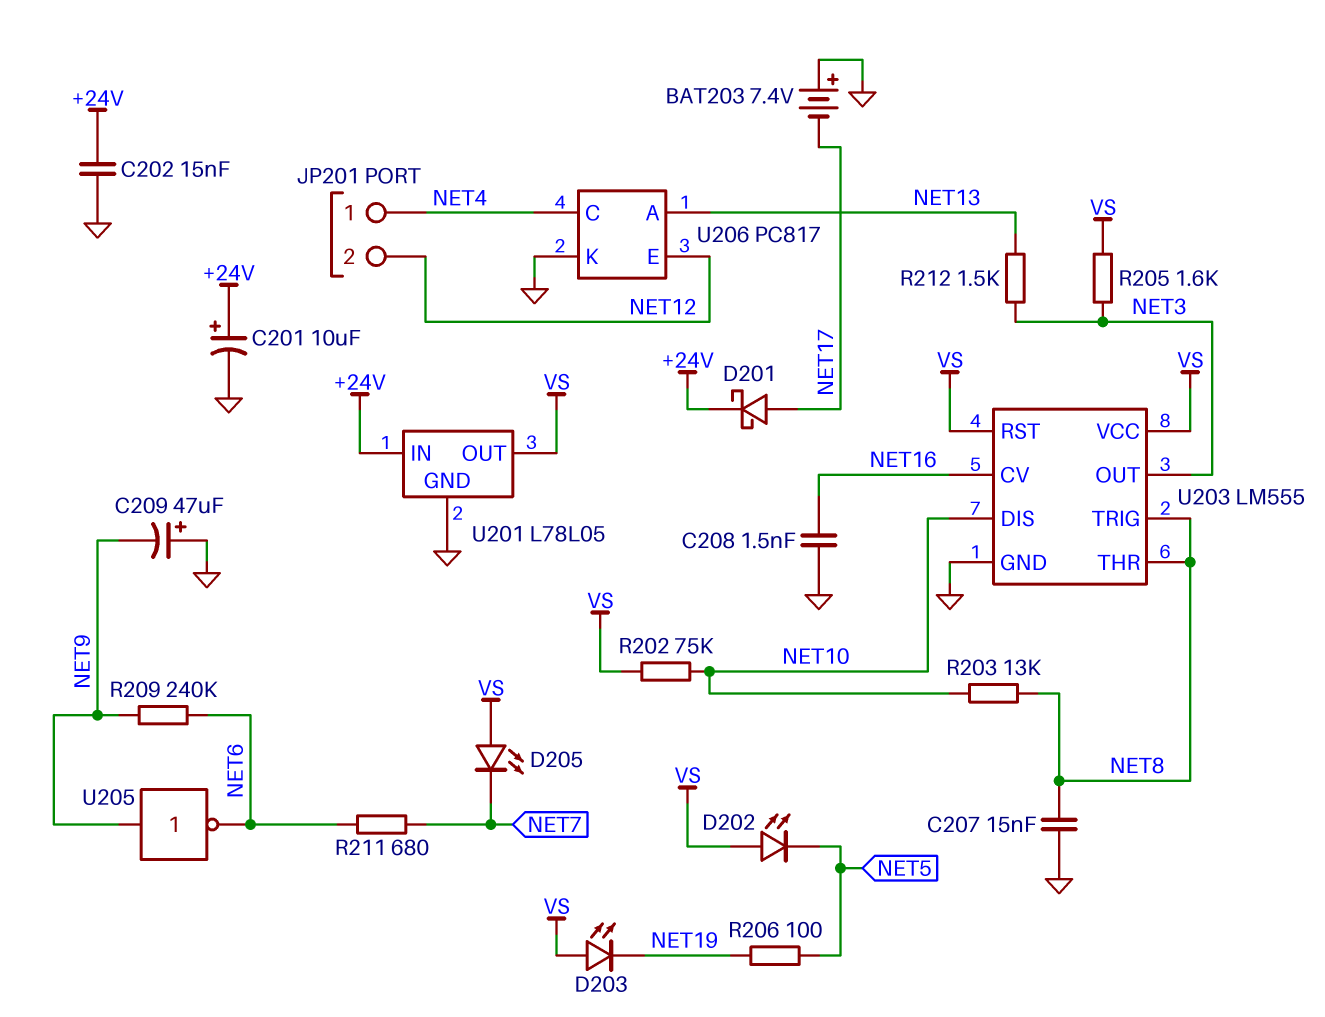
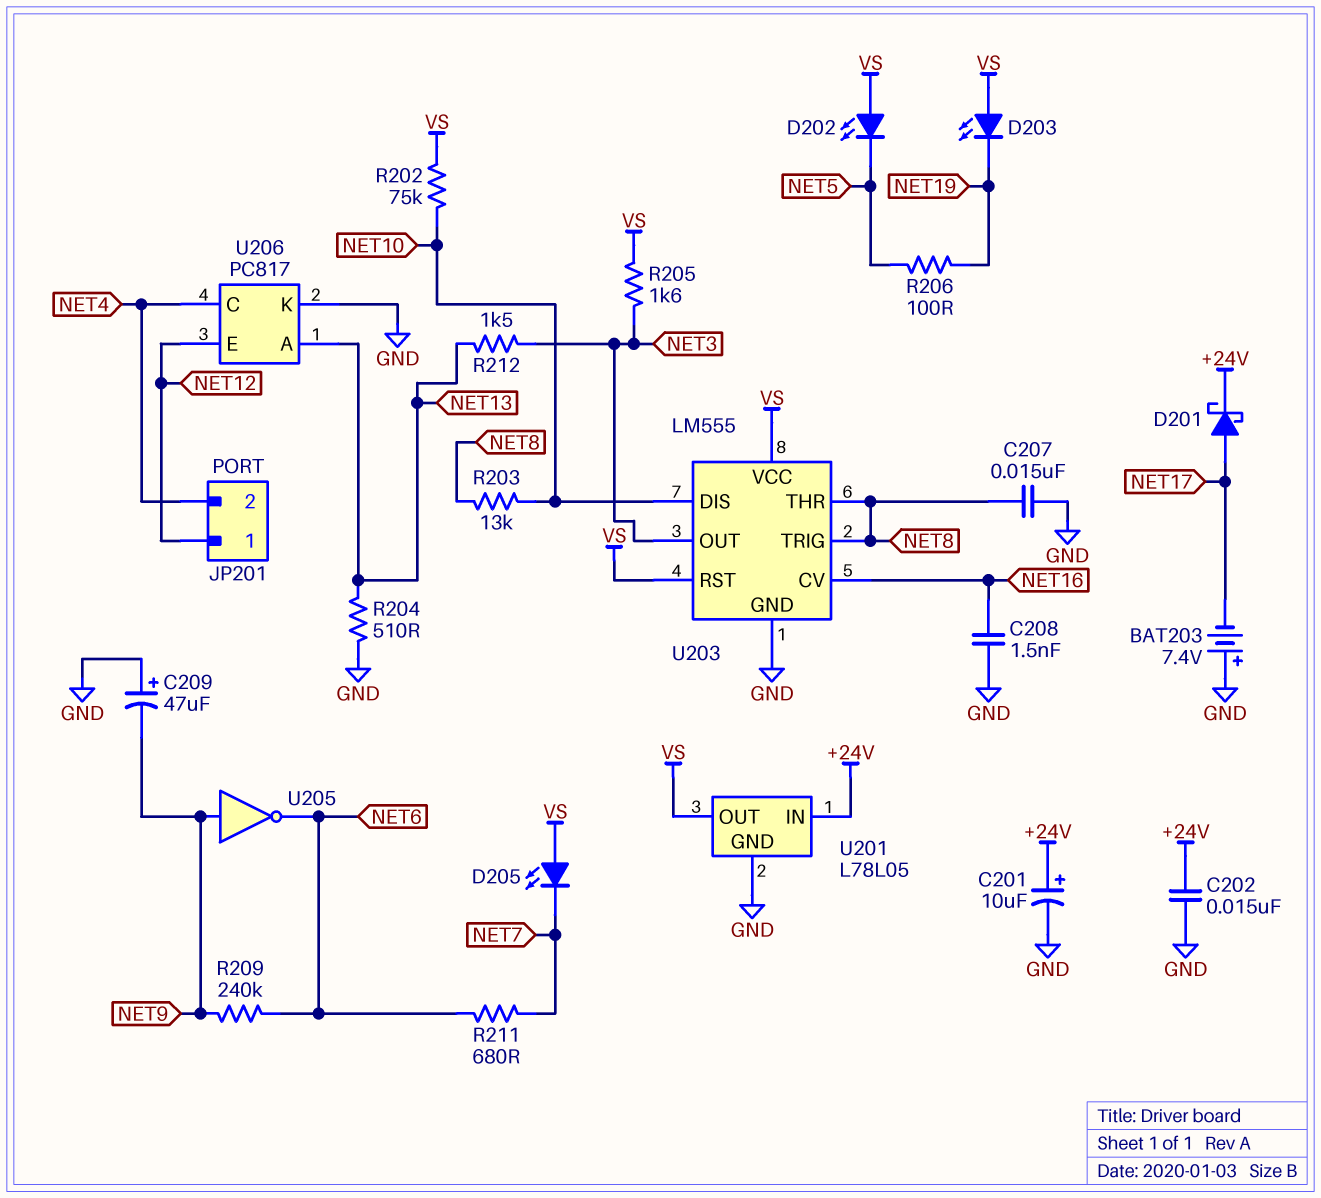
JP201 pin 1: NET4 -> NET12
JP201 pin 2: NET12 -> NET4
R204: none -> 510 (GND, NET13)

